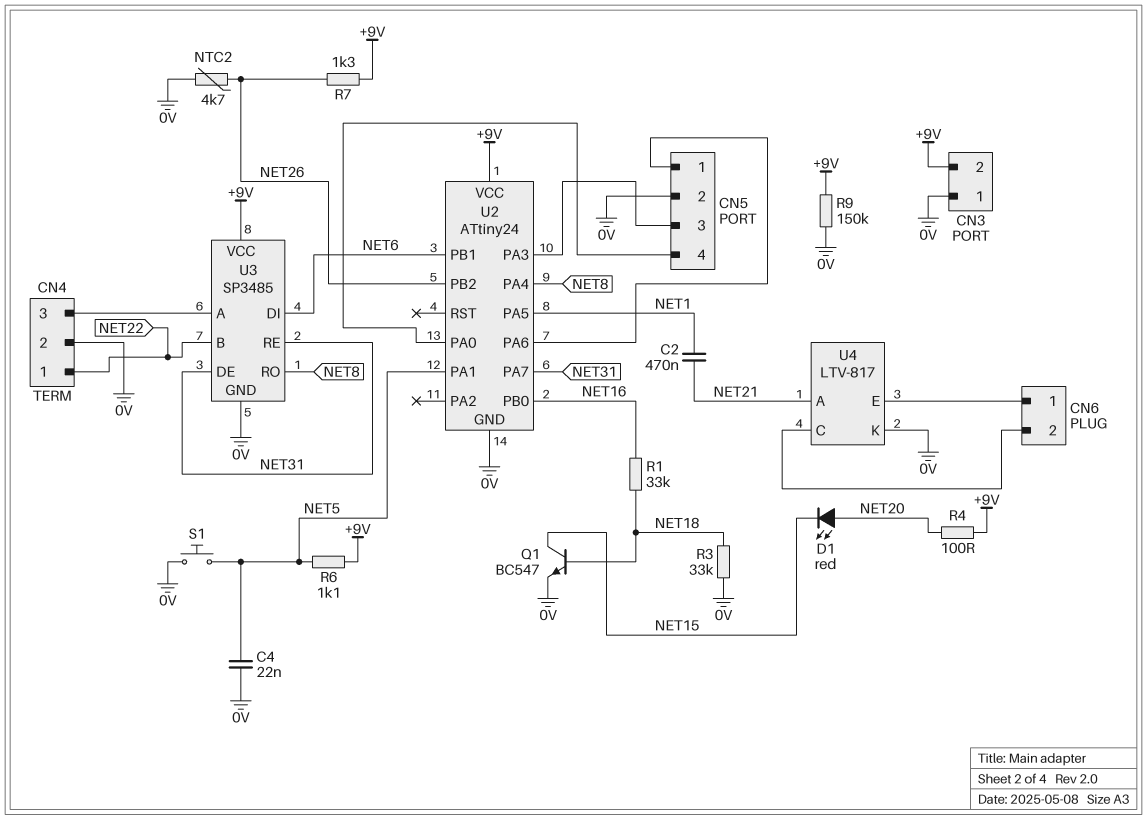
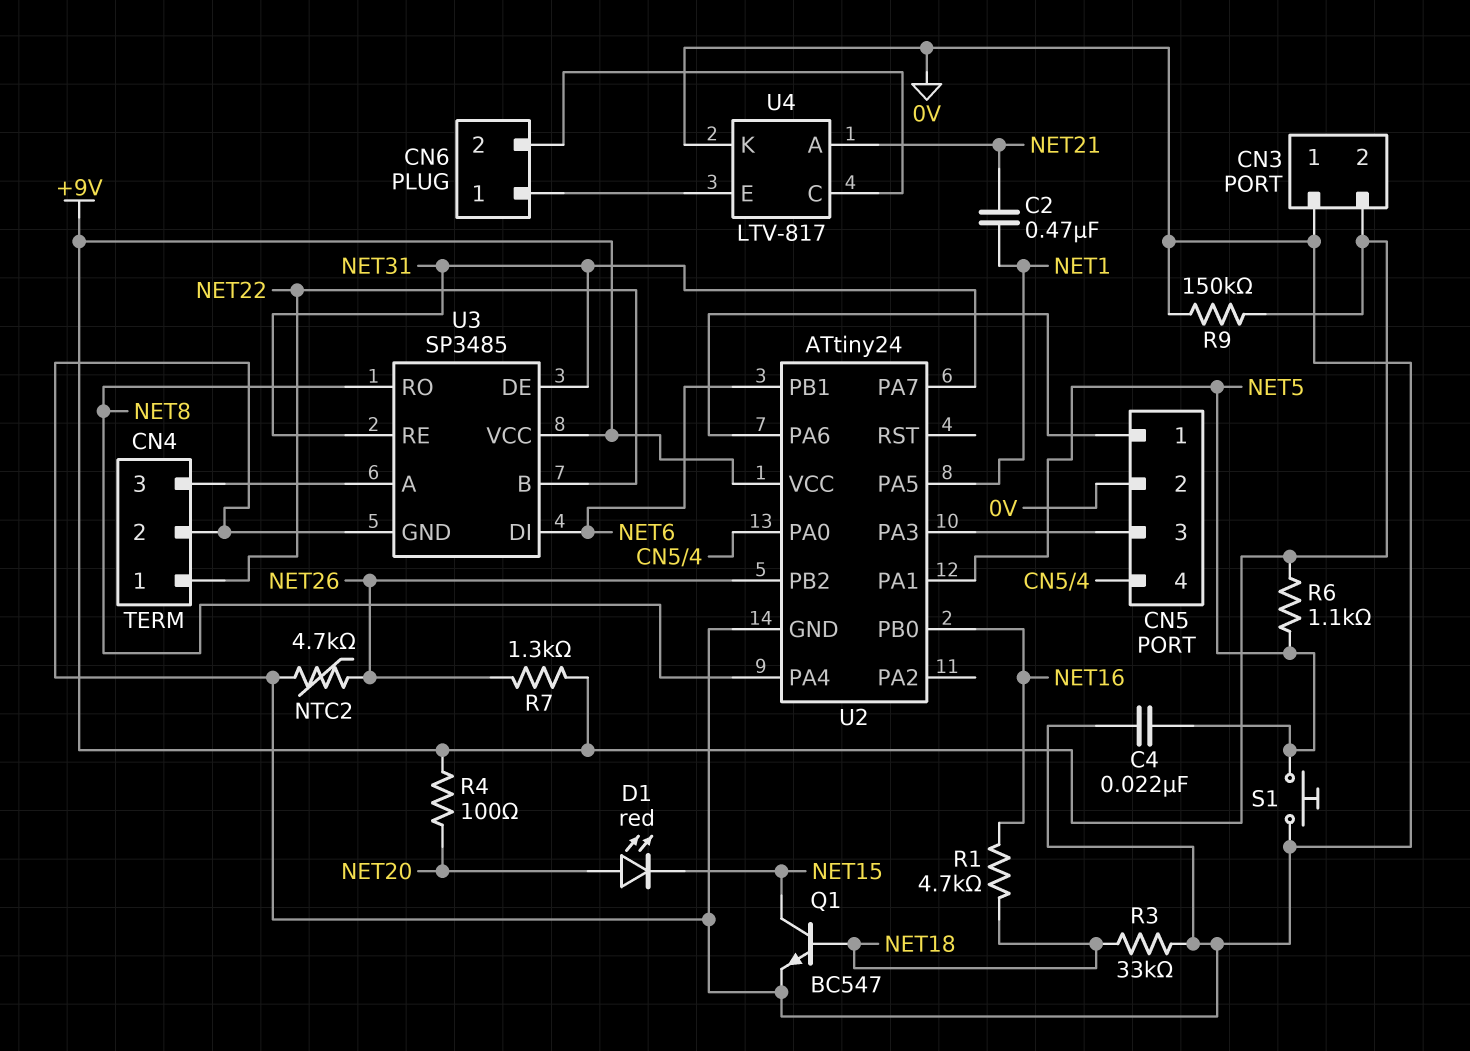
R1: 33k (NET16, NET18) -> 4.7k (NET16, NET18)

